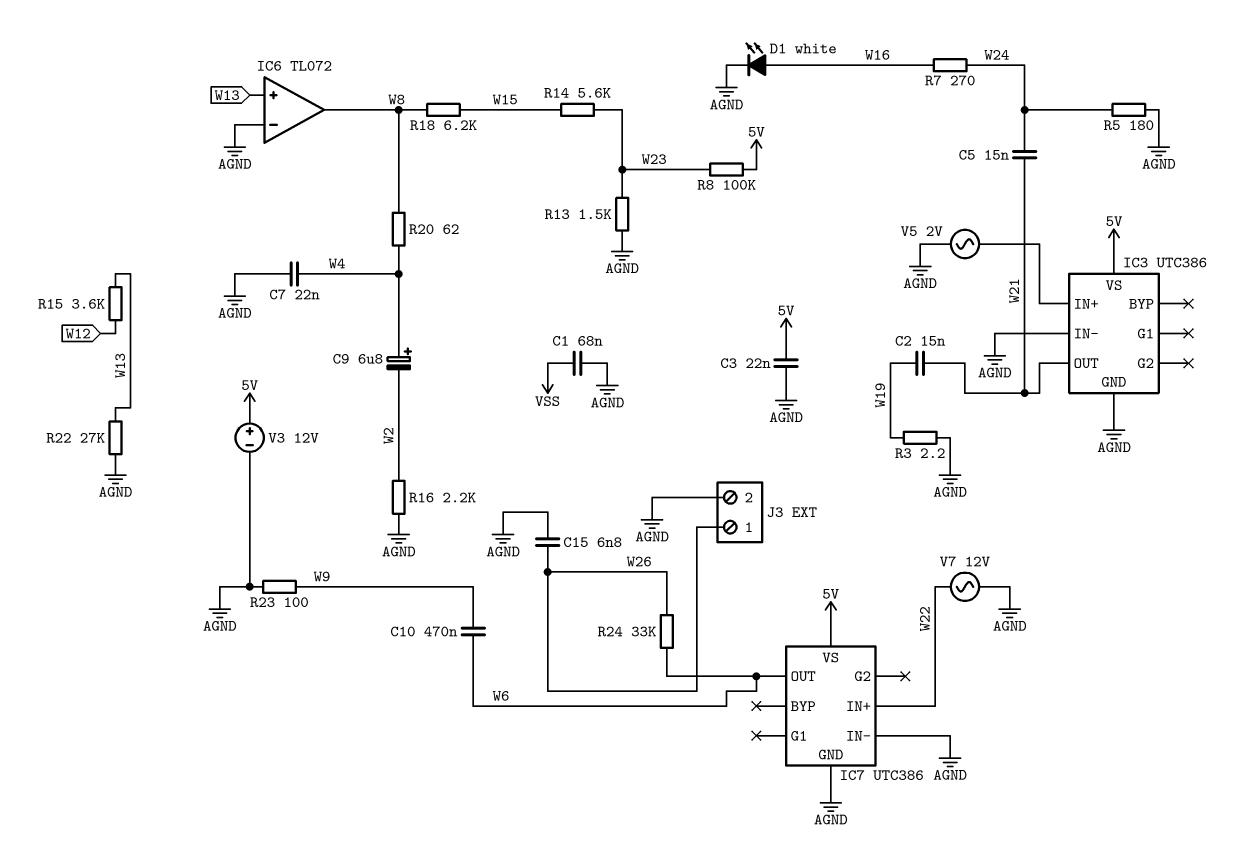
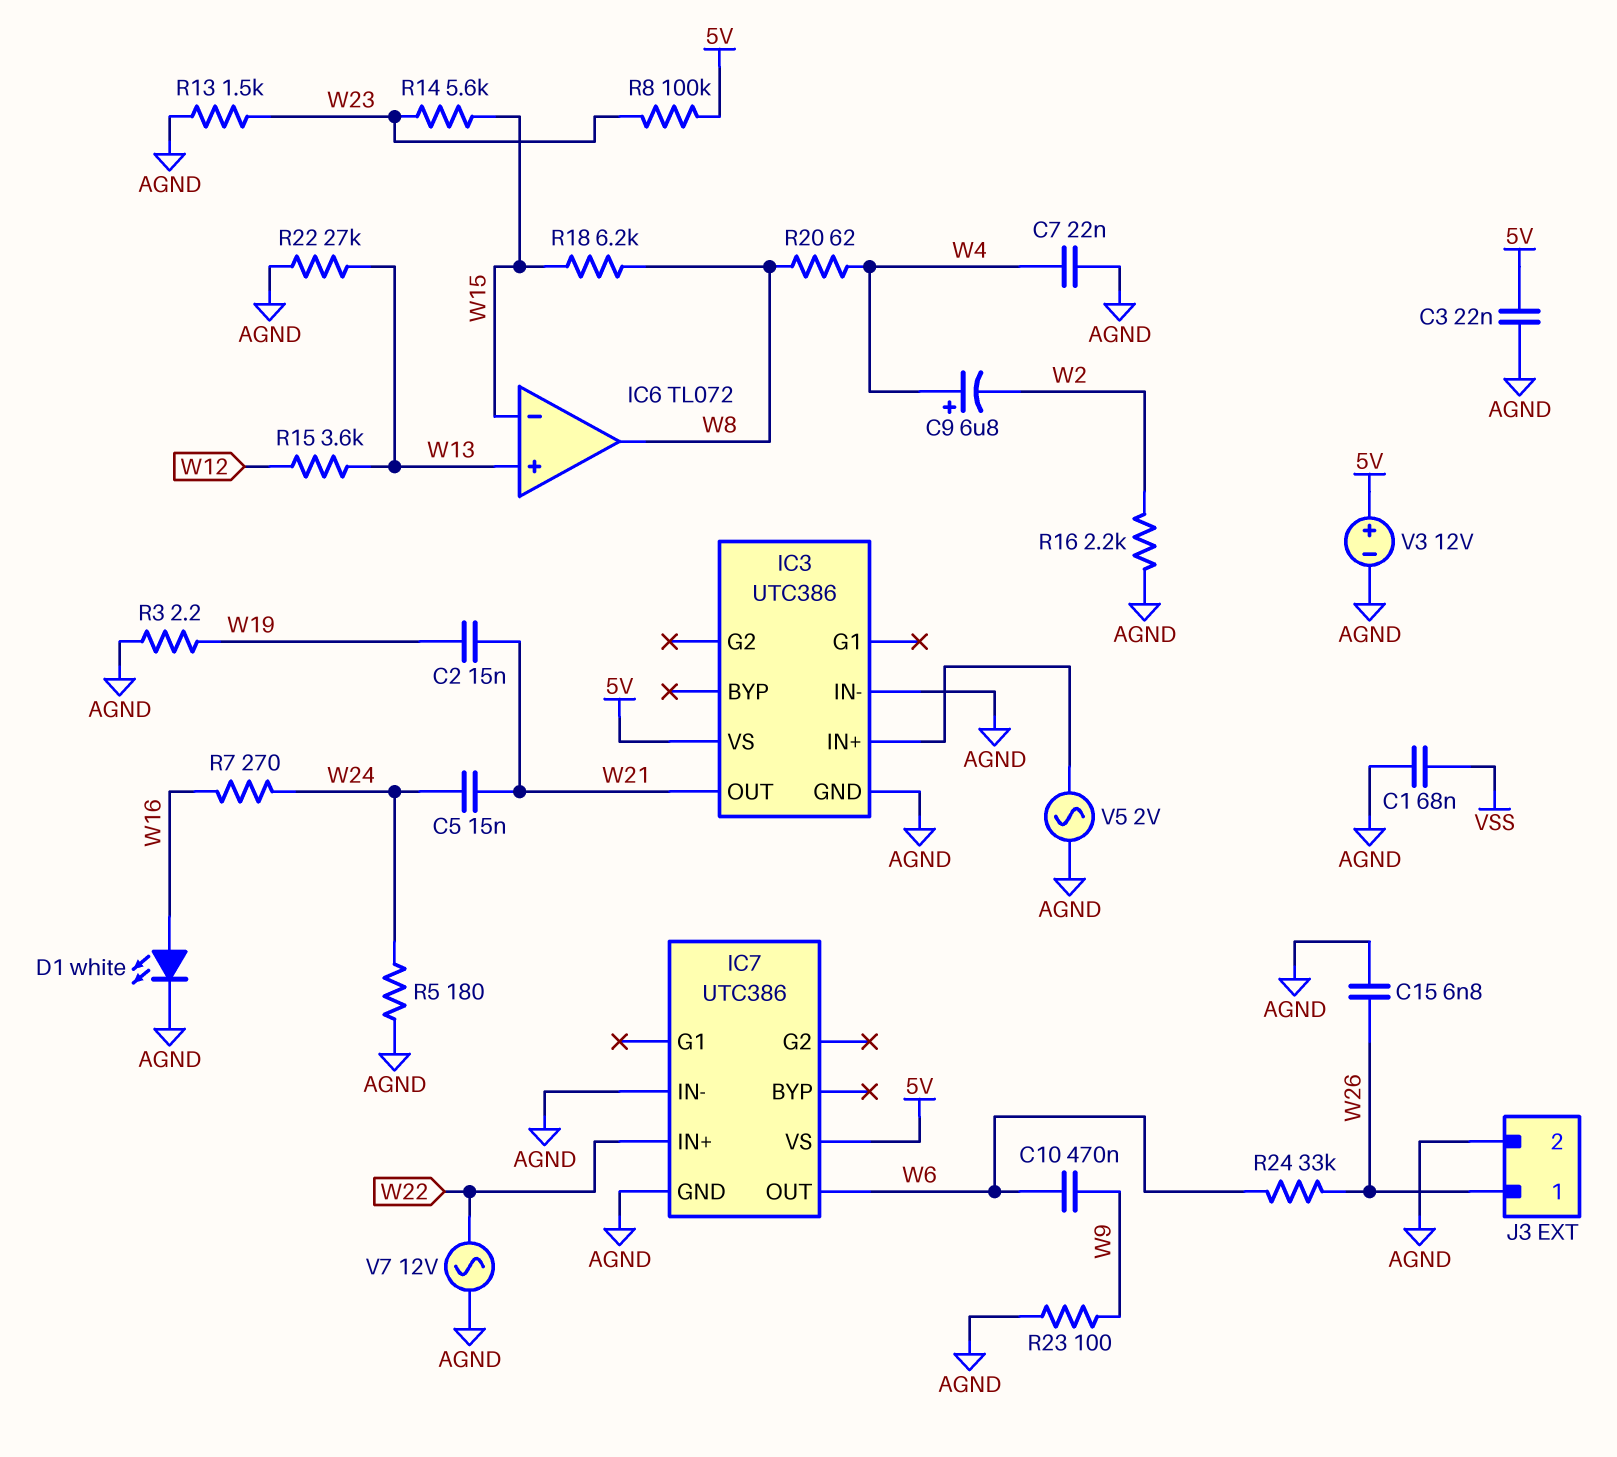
IC6 pin in-: AGND -> W15

